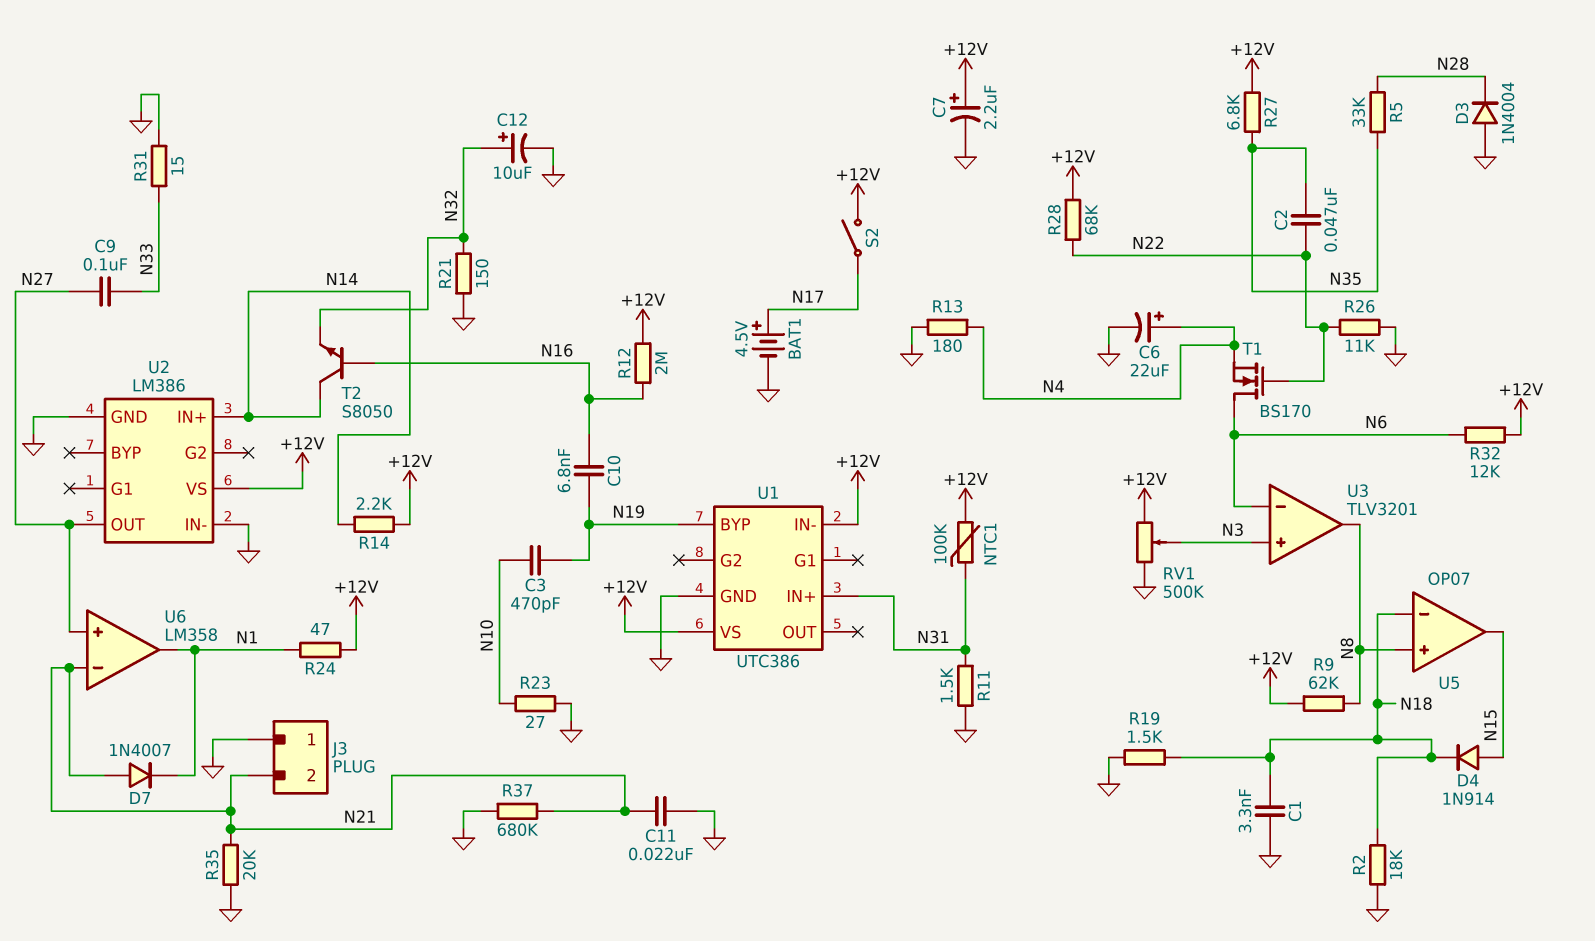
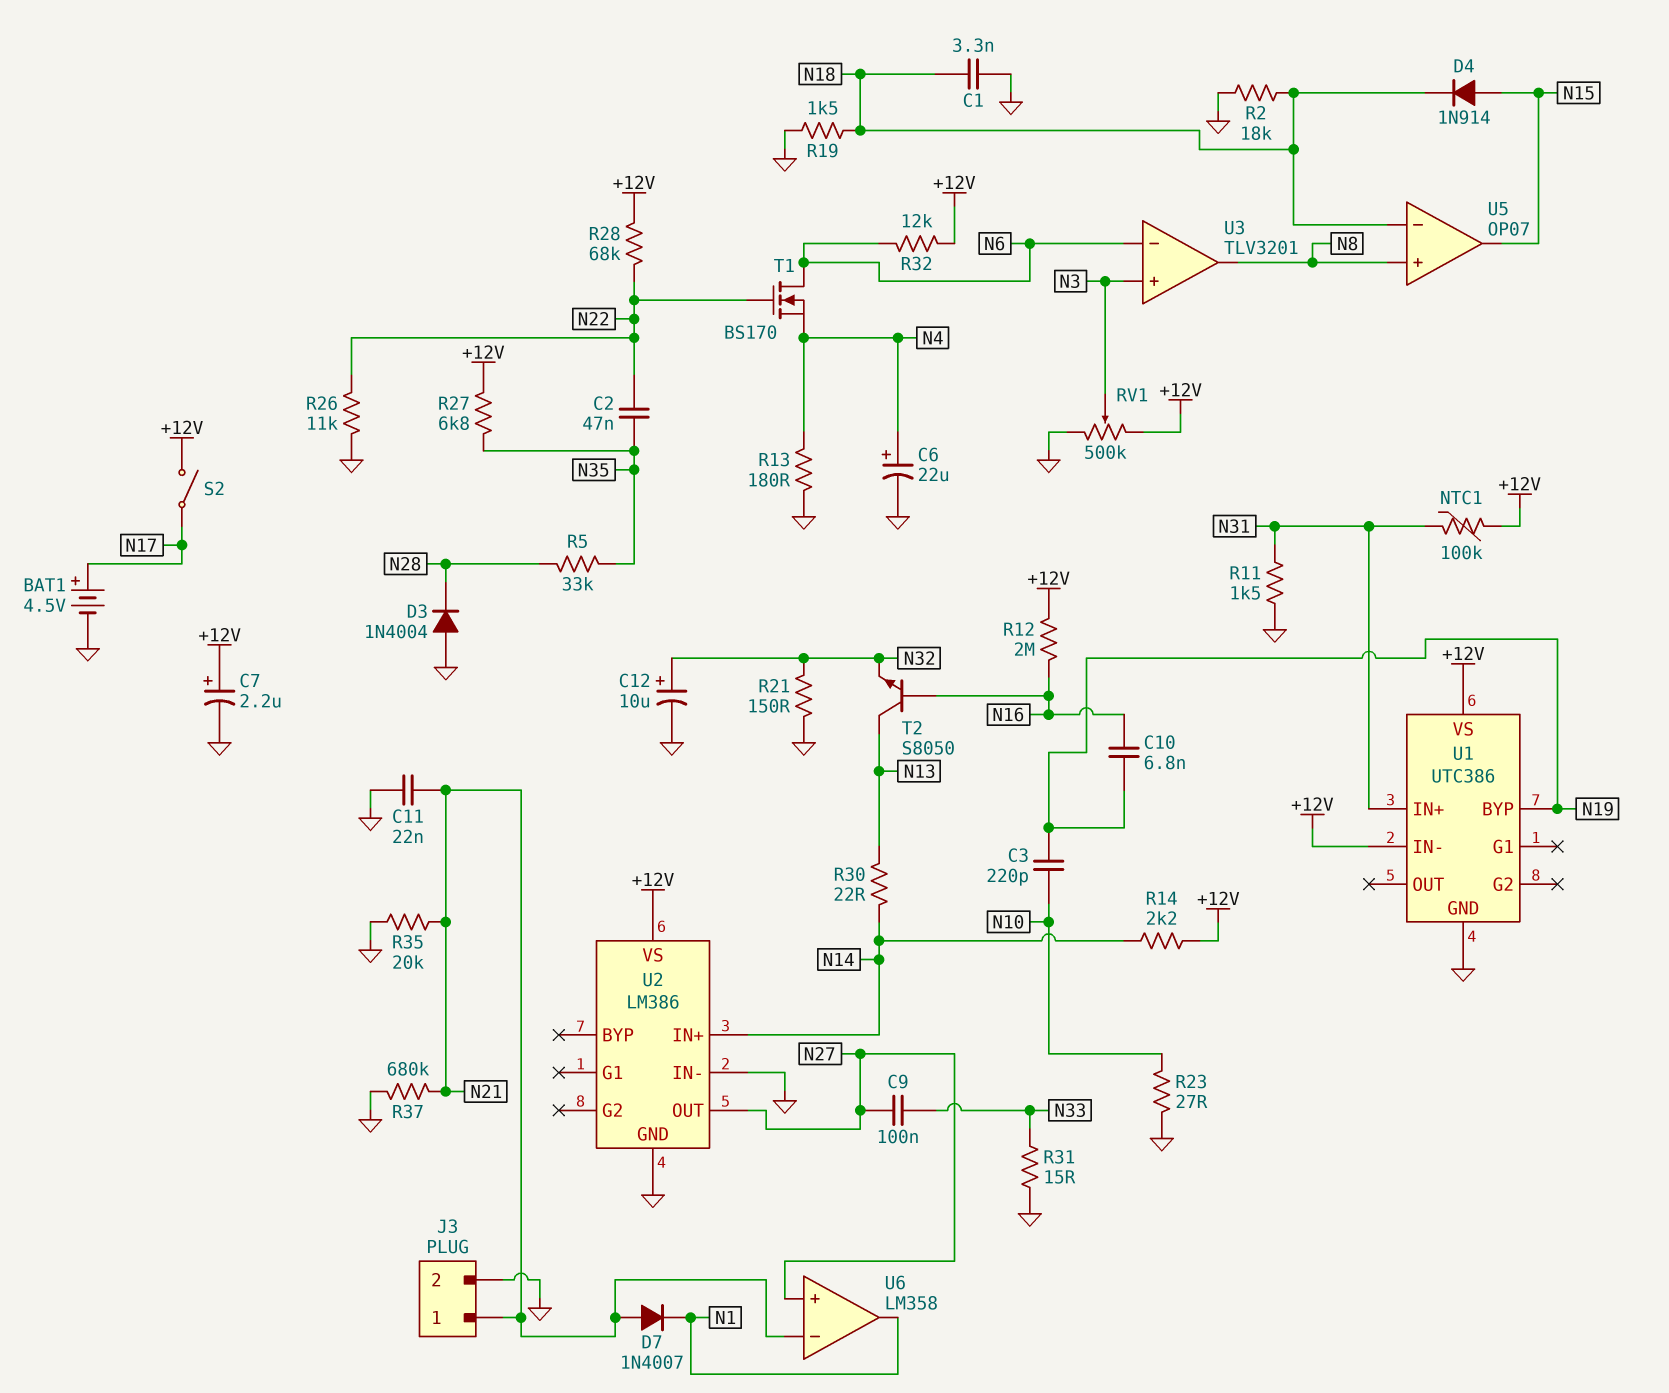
C3: 470pF (N10, N19) -> 220pF (N10, N19)
J3 pin 1: GND -> N21
J3 pin 2: N21 -> GND
R9: 62k (+12V, N8) -> none
R24: 47 (+12V, N1) -> none
R30: none -> 22 (N13, N14)
T2: NPN S8050 (B N16, C N14, E N32) -> NPN S8050 (B N16, C N13, E N32)

